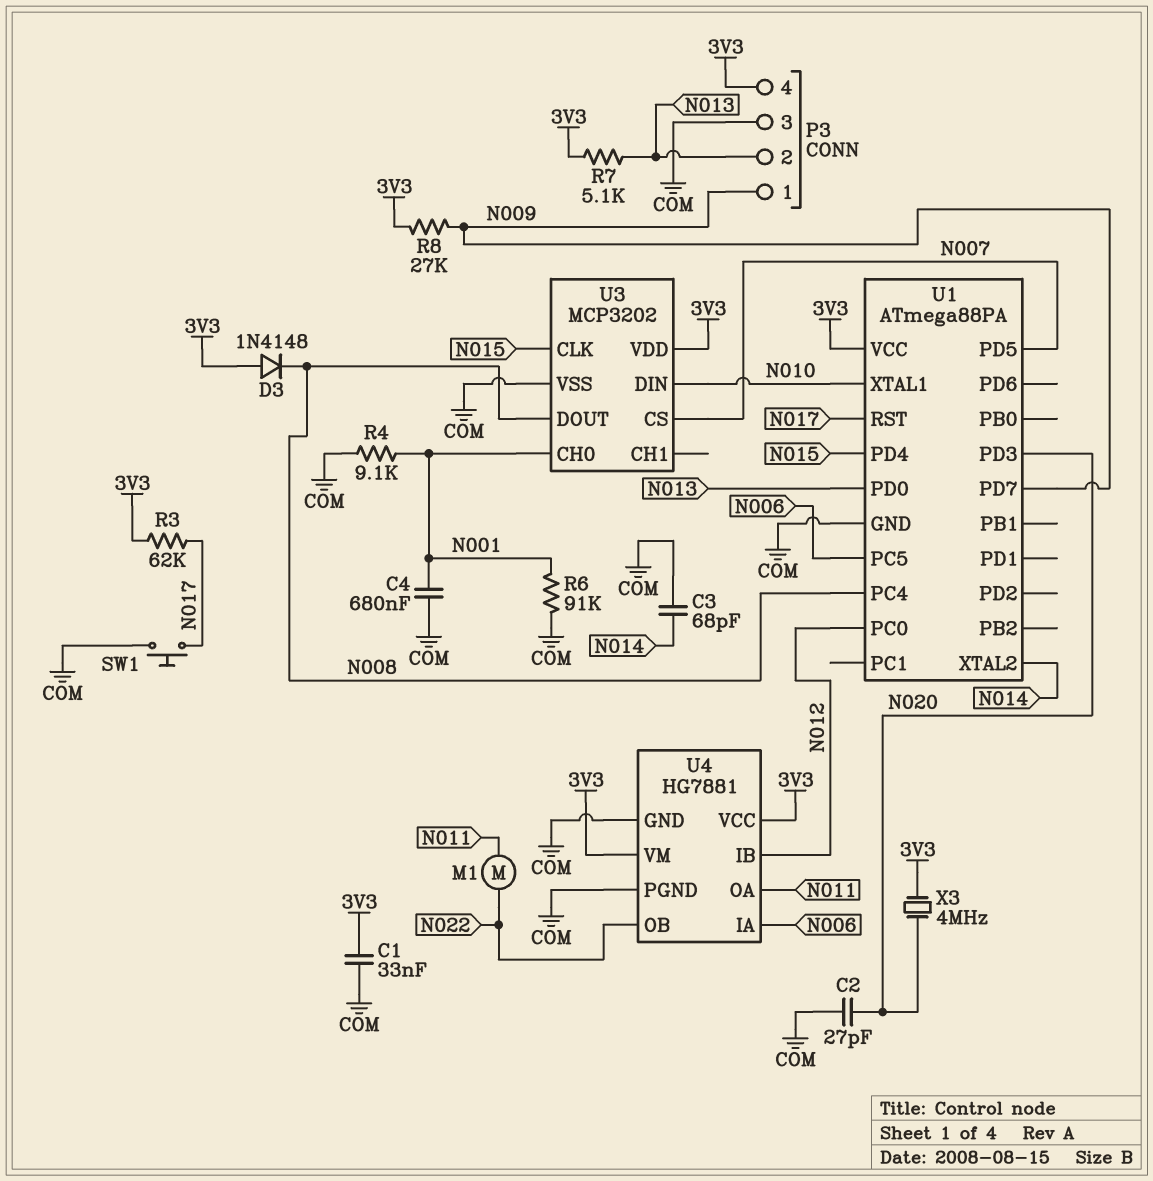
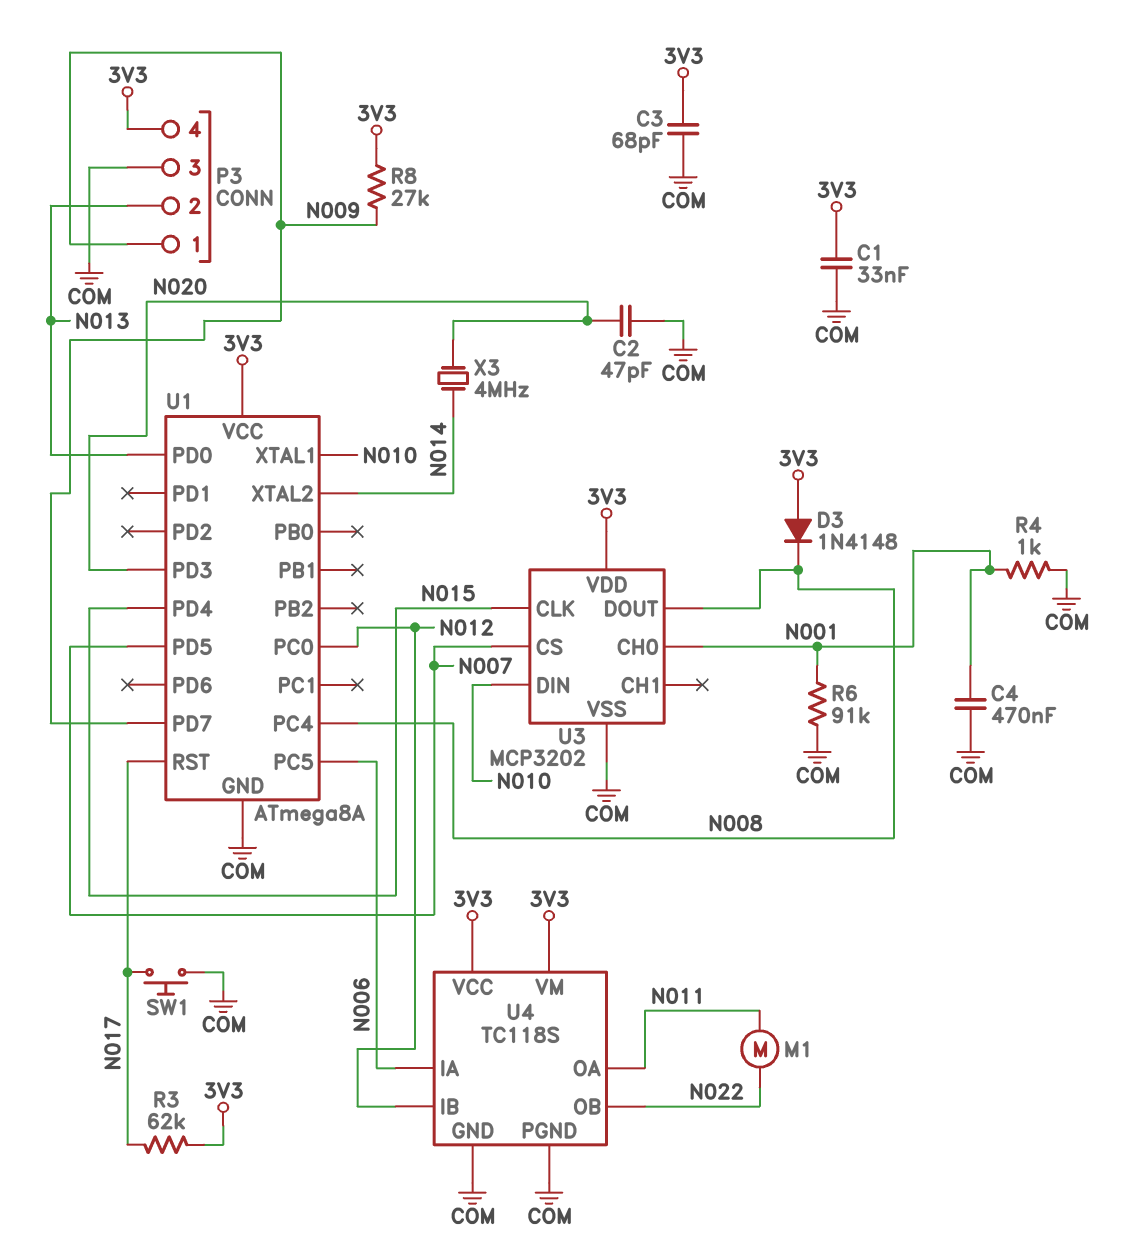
C2: 27pF (COM, N020) -> 47pF (COM, N020)
C3: 68pF (COM, N014) -> 68pF (3V3, COM)
C4: 680nF (COM, N001) -> 470nF (COM, N001)
R4: 9.1k (COM, N001) -> 1k (COM, N001)
R7: 5.1k (3V3, N013) -> none
U1: ATmega88PA -> ATmega8A
U4: HG7881 -> TC118S
X3: 4MHz (3V3, N020) -> 4MHz (N014, N020)

